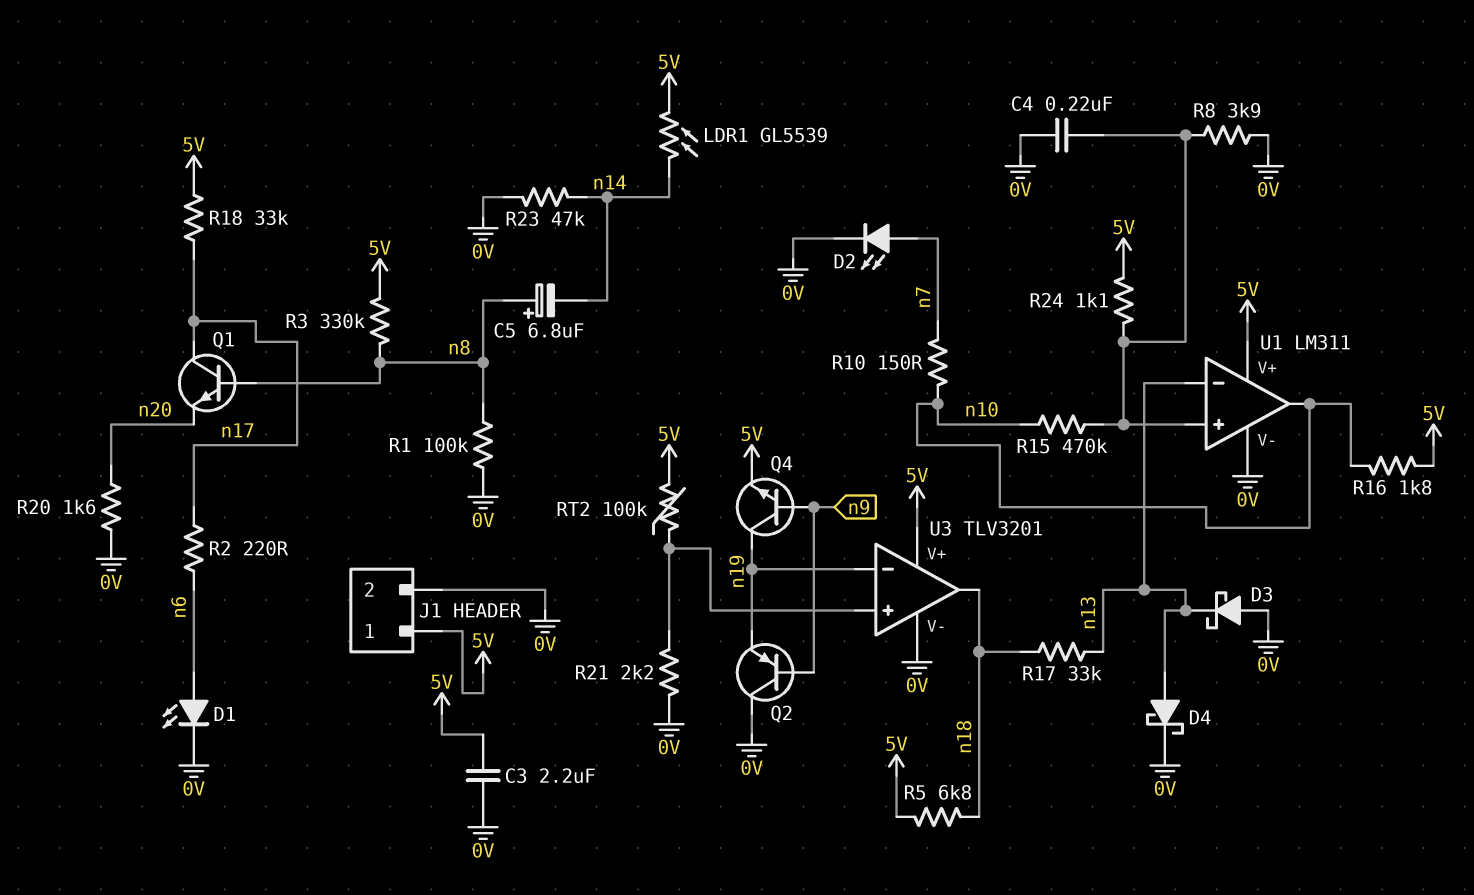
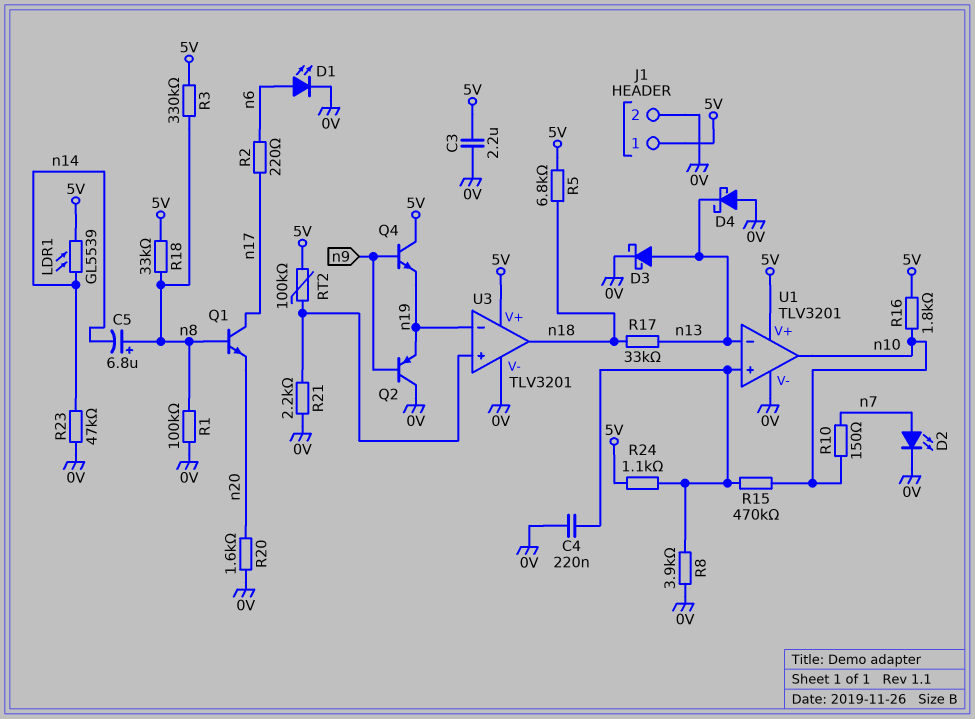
D3: schottky (A 0V, K n13) -> schottky (A n13, K 0V)
D4: schottky (A n13, K 0V) -> schottky (A 0V, K n13)
Q4: NPN (B n9, C n19, E 5V) -> NPN (B n9, C 5V, E n19)
R18: 33k (5V, n17) -> 33k (5V, n8)
U1: LM311 -> TLV3201

